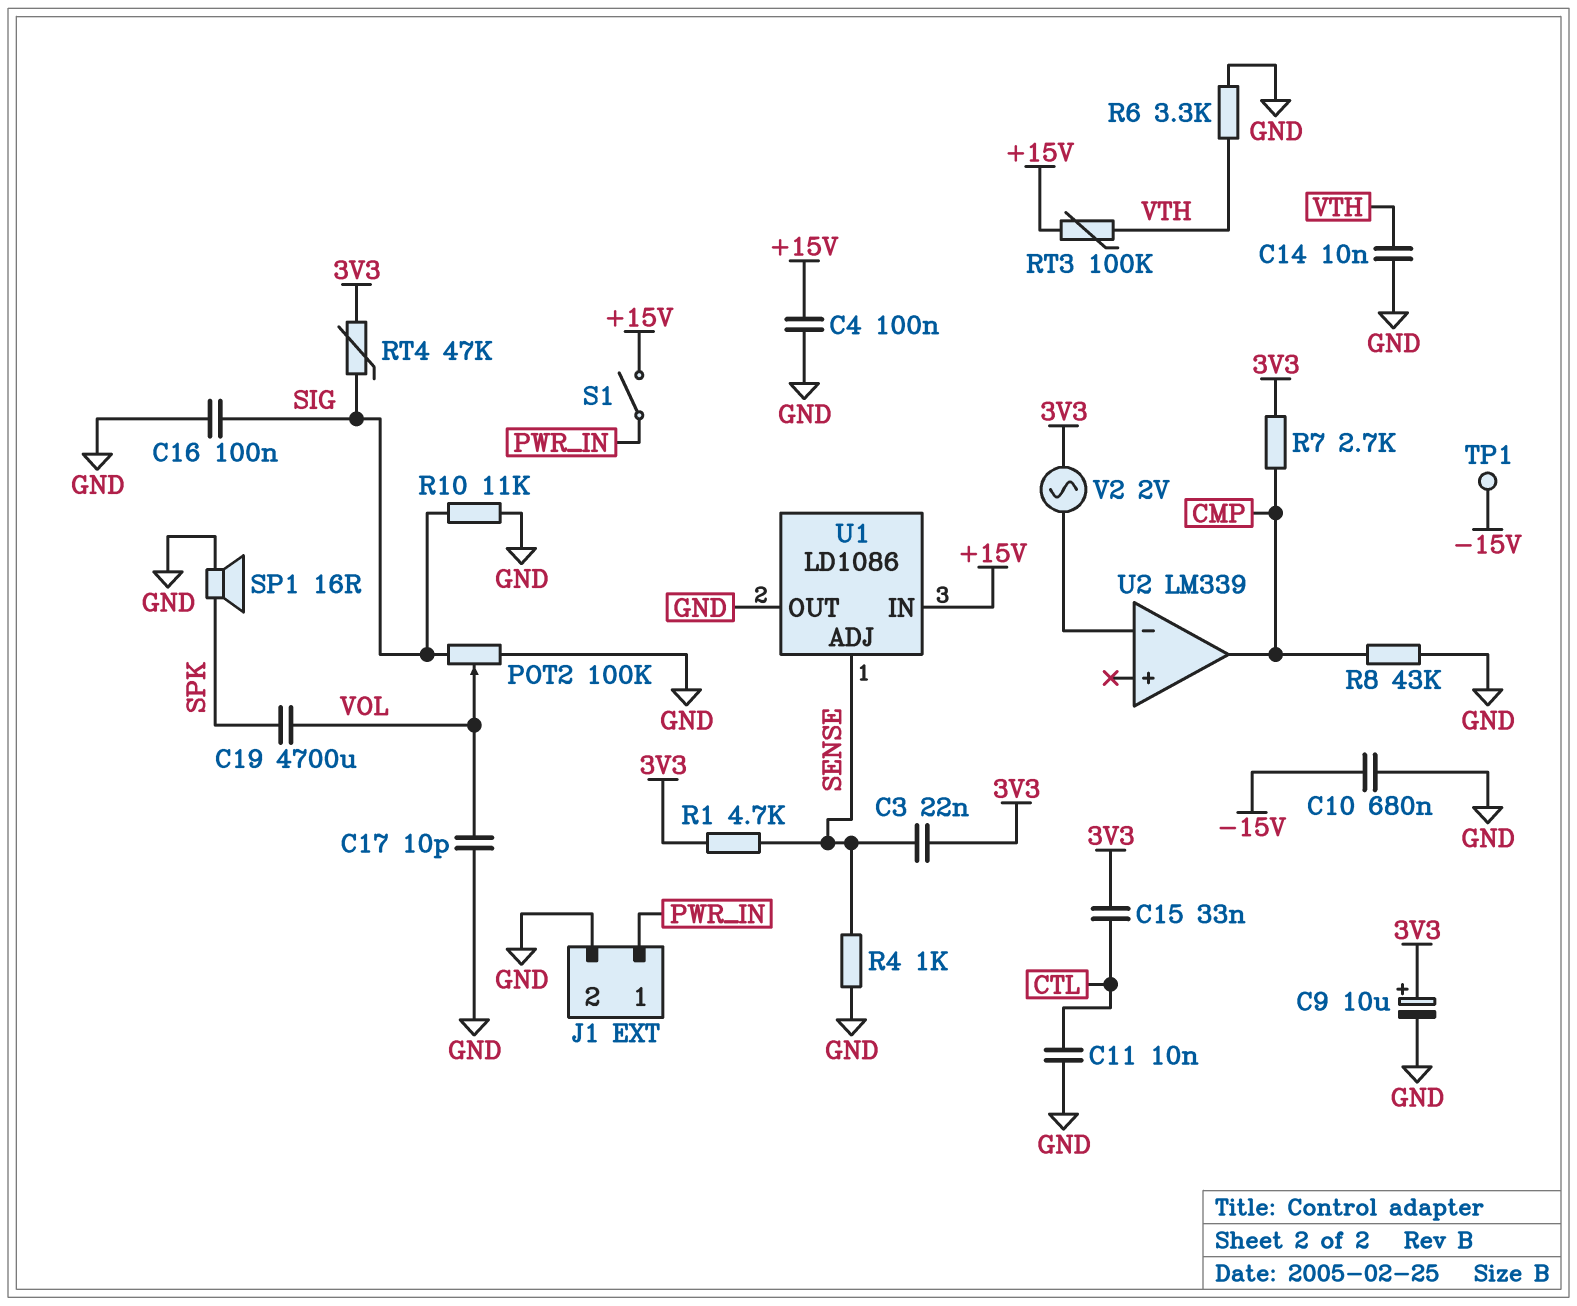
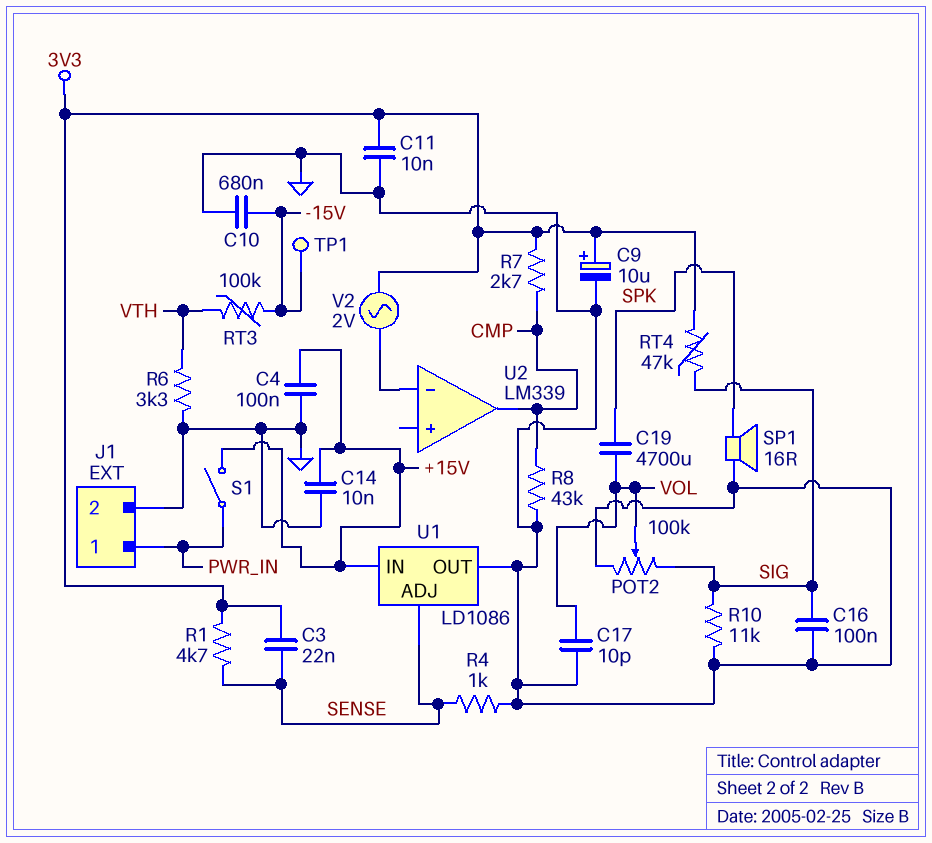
C11: 10nF (CTL, GND) -> 10nF (3V3, GND)
C14: 10nF (GND, VTH) -> 10nF (+15V, GND)
C15: 33nF (3V3, CTL) -> none
RT3: 100k (+15V, VTH) -> 100k (-15V, VTH)

